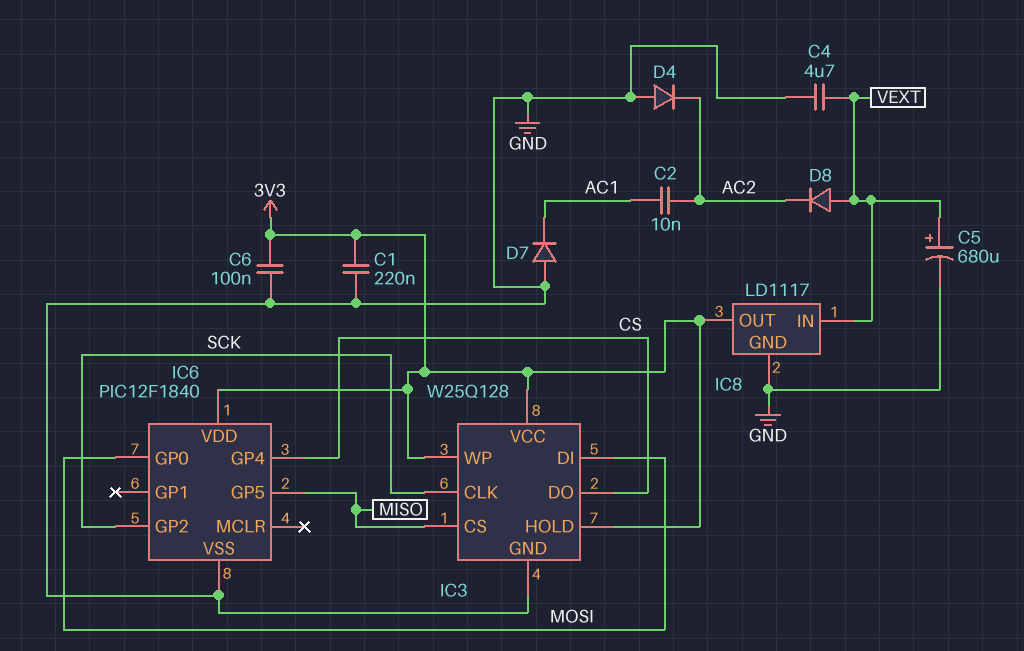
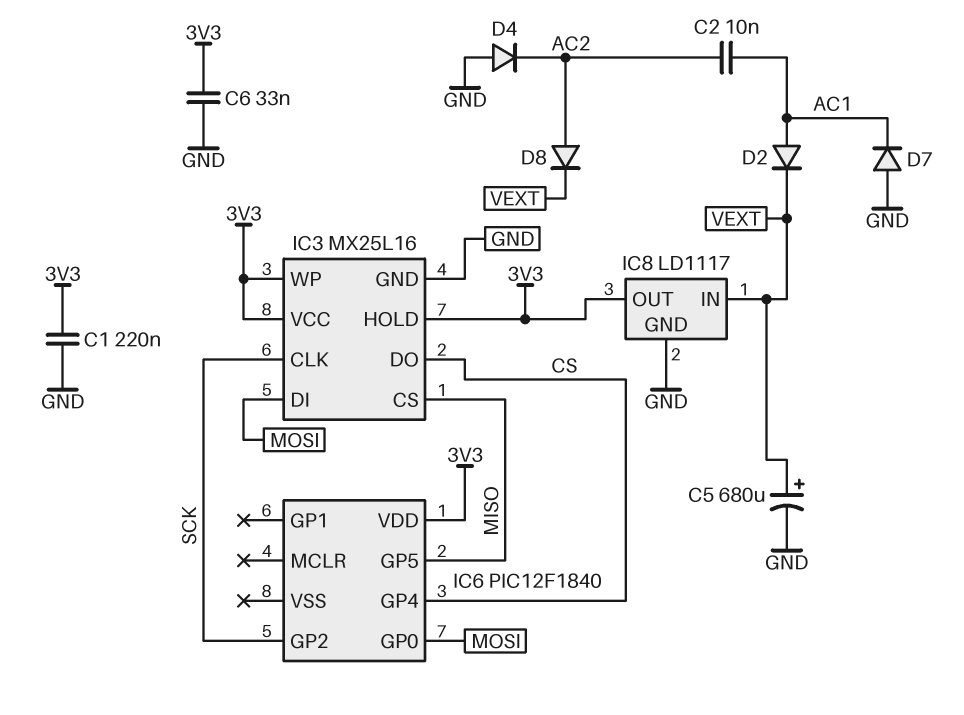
C4: 4.7uF (GND, VEXT) -> none
C6: 100nF (3V3, GND) -> 33nF (3V3, GND)
D2: none -> diode (A AC1, K VEXT)
D8: diode (A VEXT, K AC2) -> diode (A AC2, K VEXT)
IC3: W25Q128 -> MX25L16
IC6 pin VSS: GND -> none

